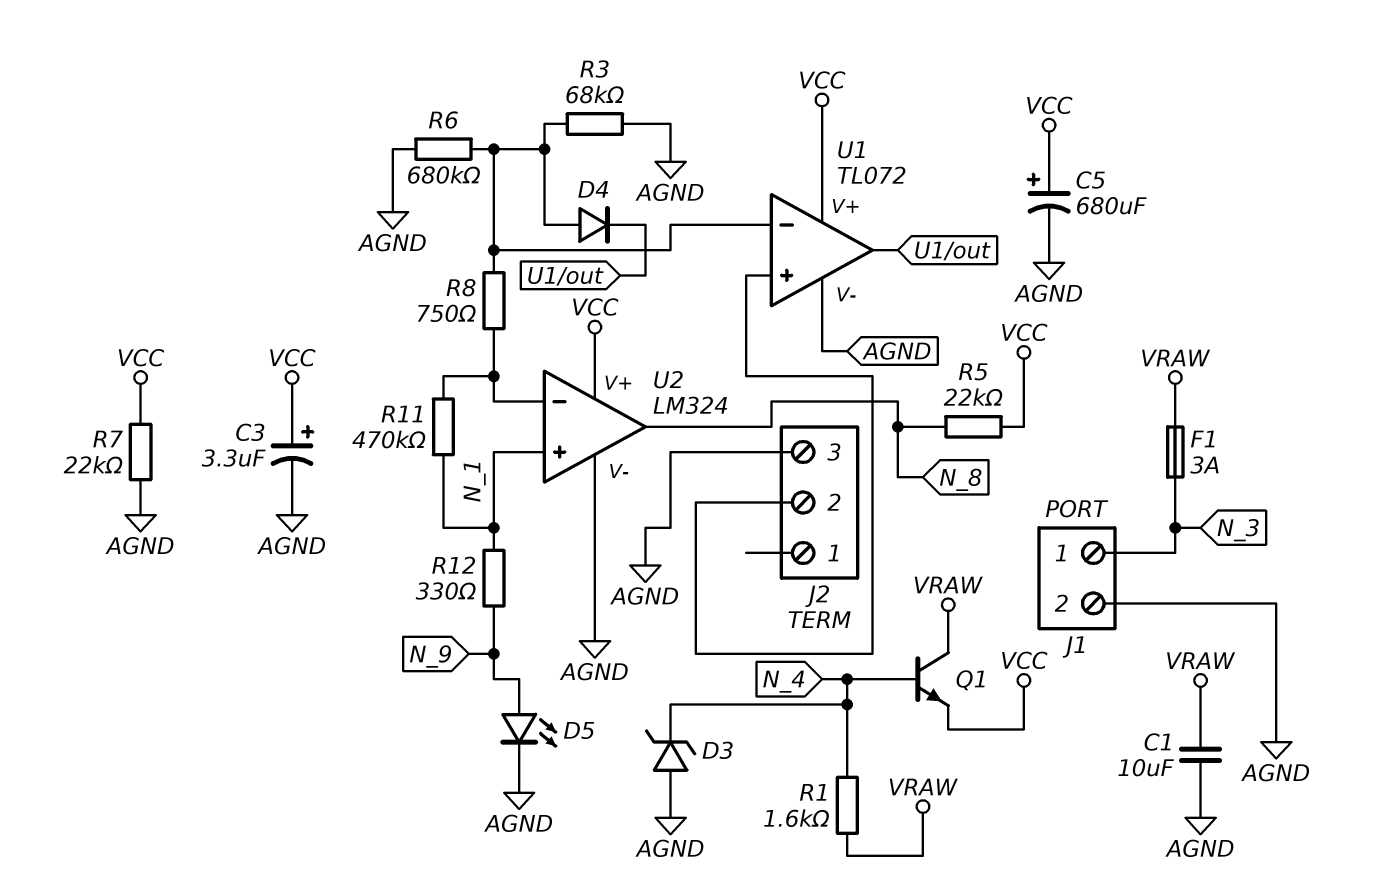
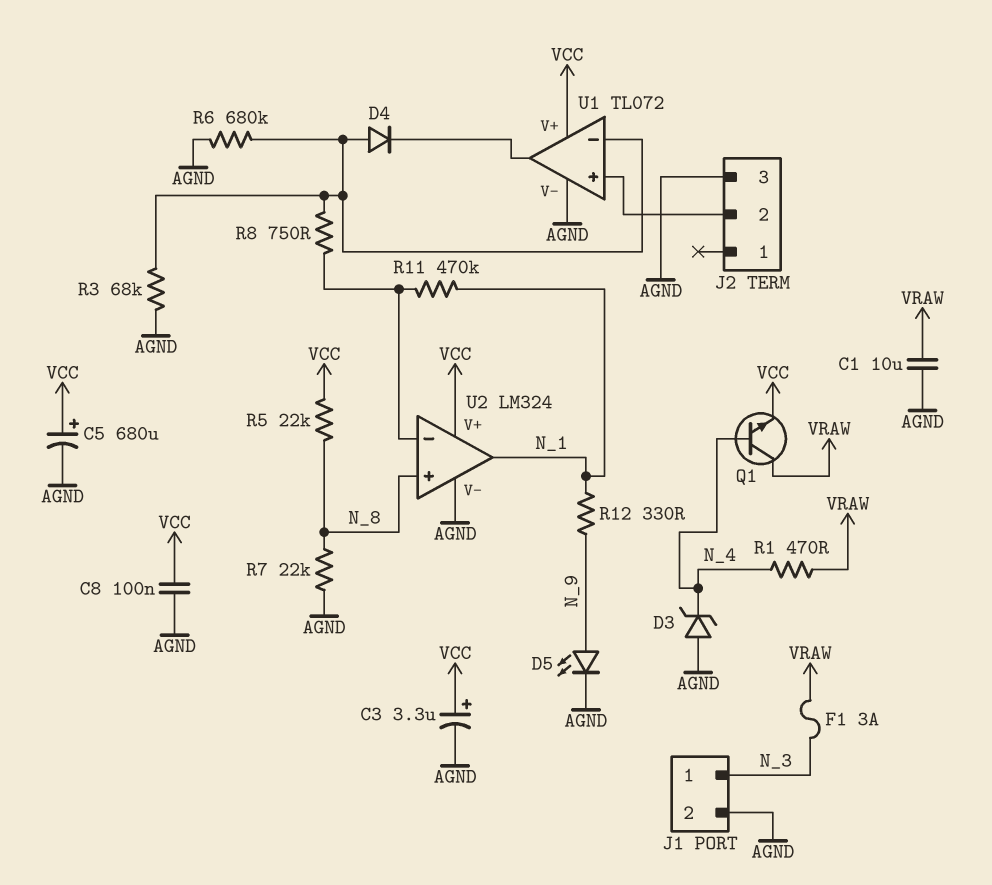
C8: none -> 100nF (AGND, VCC)
R1: 1.6k (N_4, VRAW) -> 470 (N_4, VRAW)
R7: 22k (AGND, VCC) -> 22k (AGND, N_8)
U2 pin in+: N_1 -> N_8
U2 pin out: N_8 -> N_1

